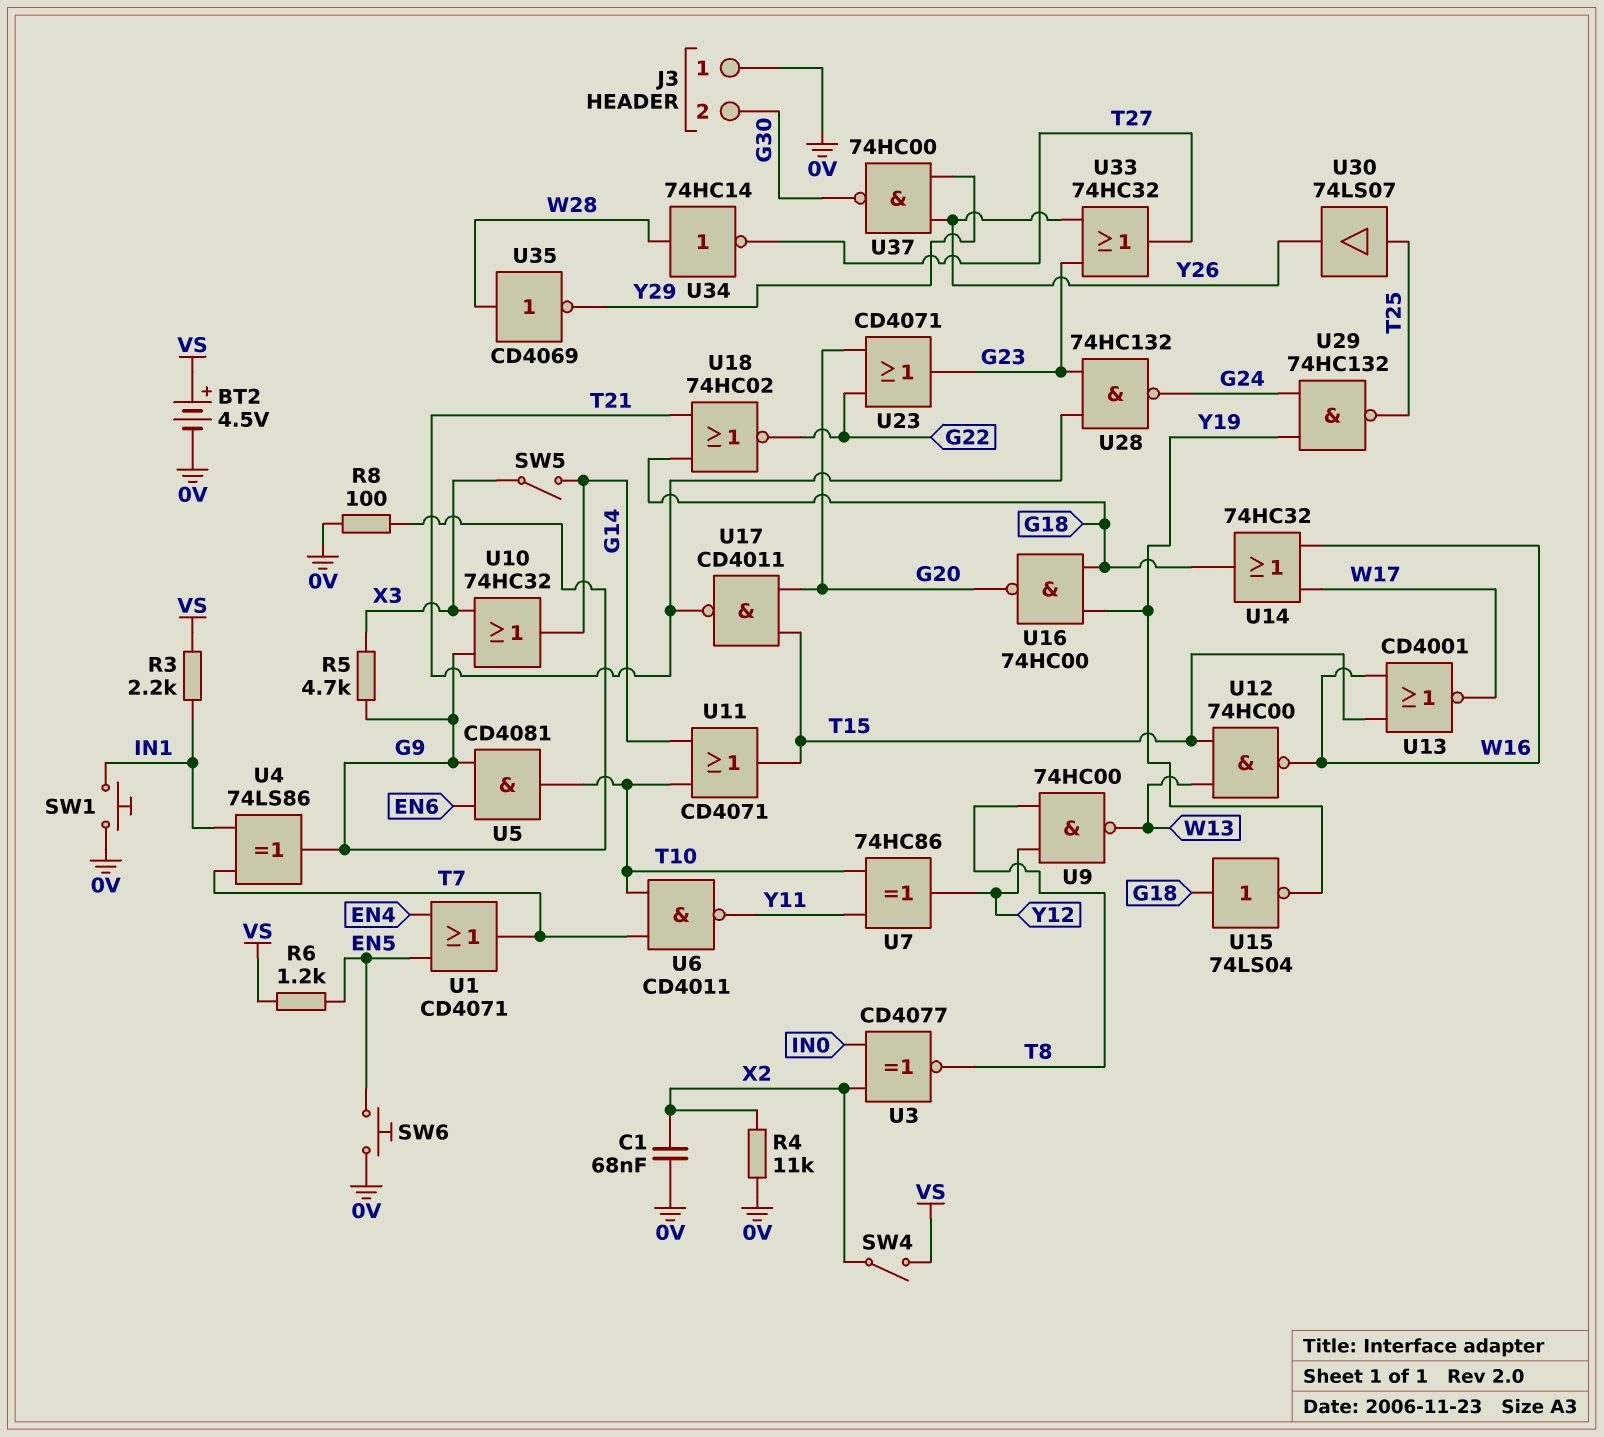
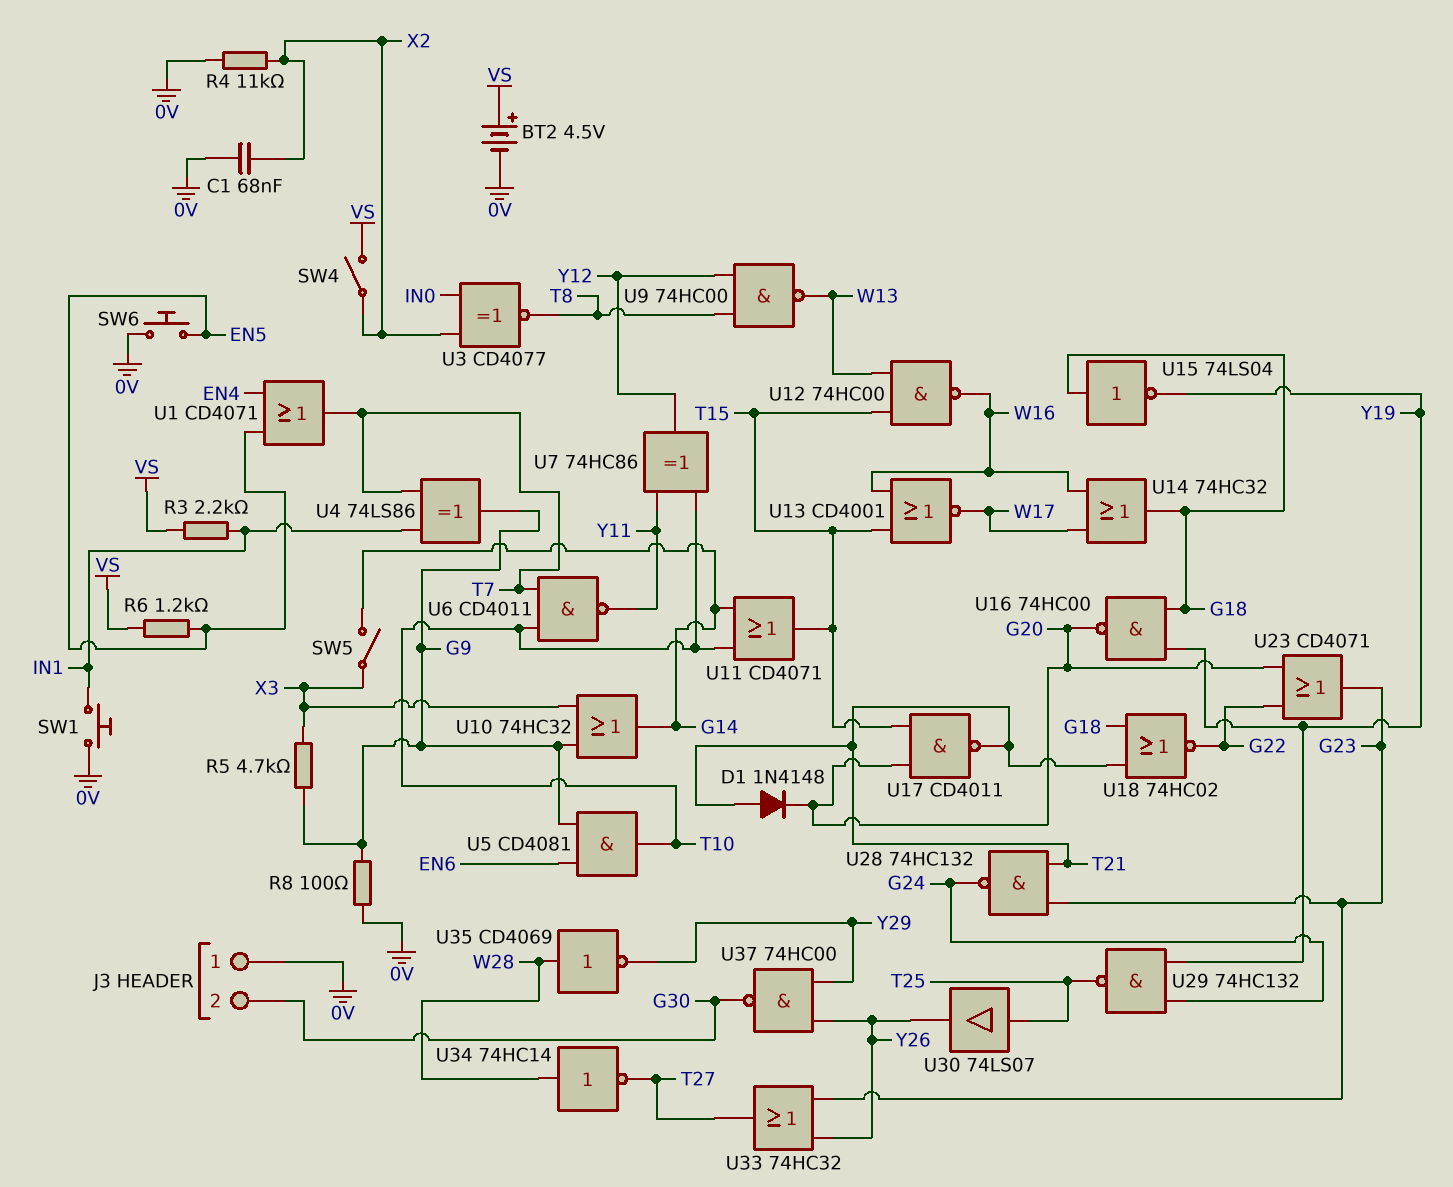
D1: none -> diode 1N4148 (A T21, K G20)

